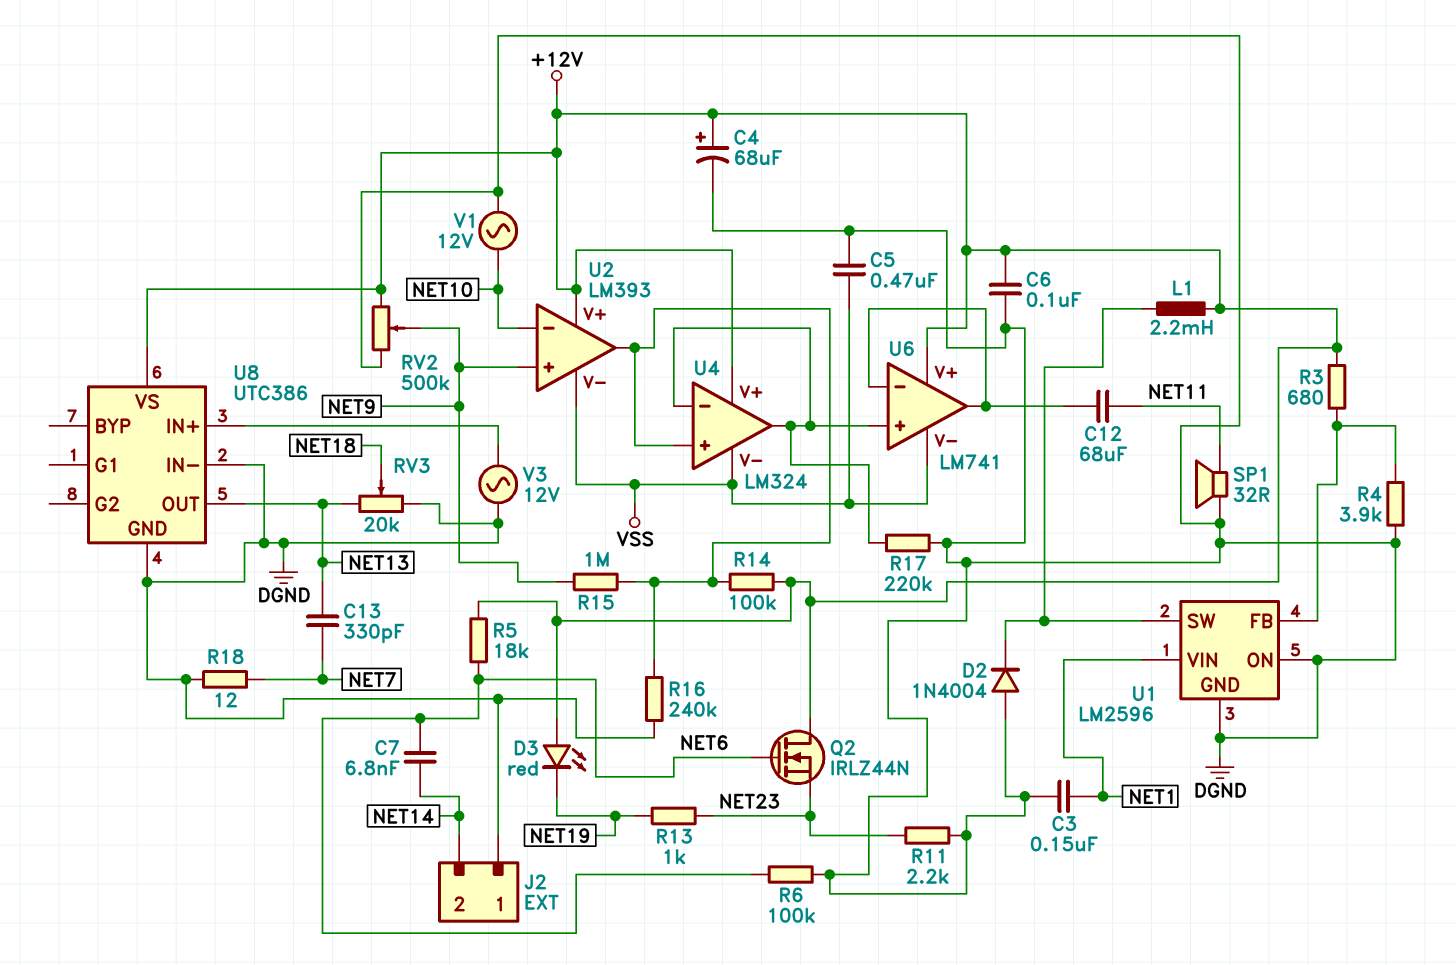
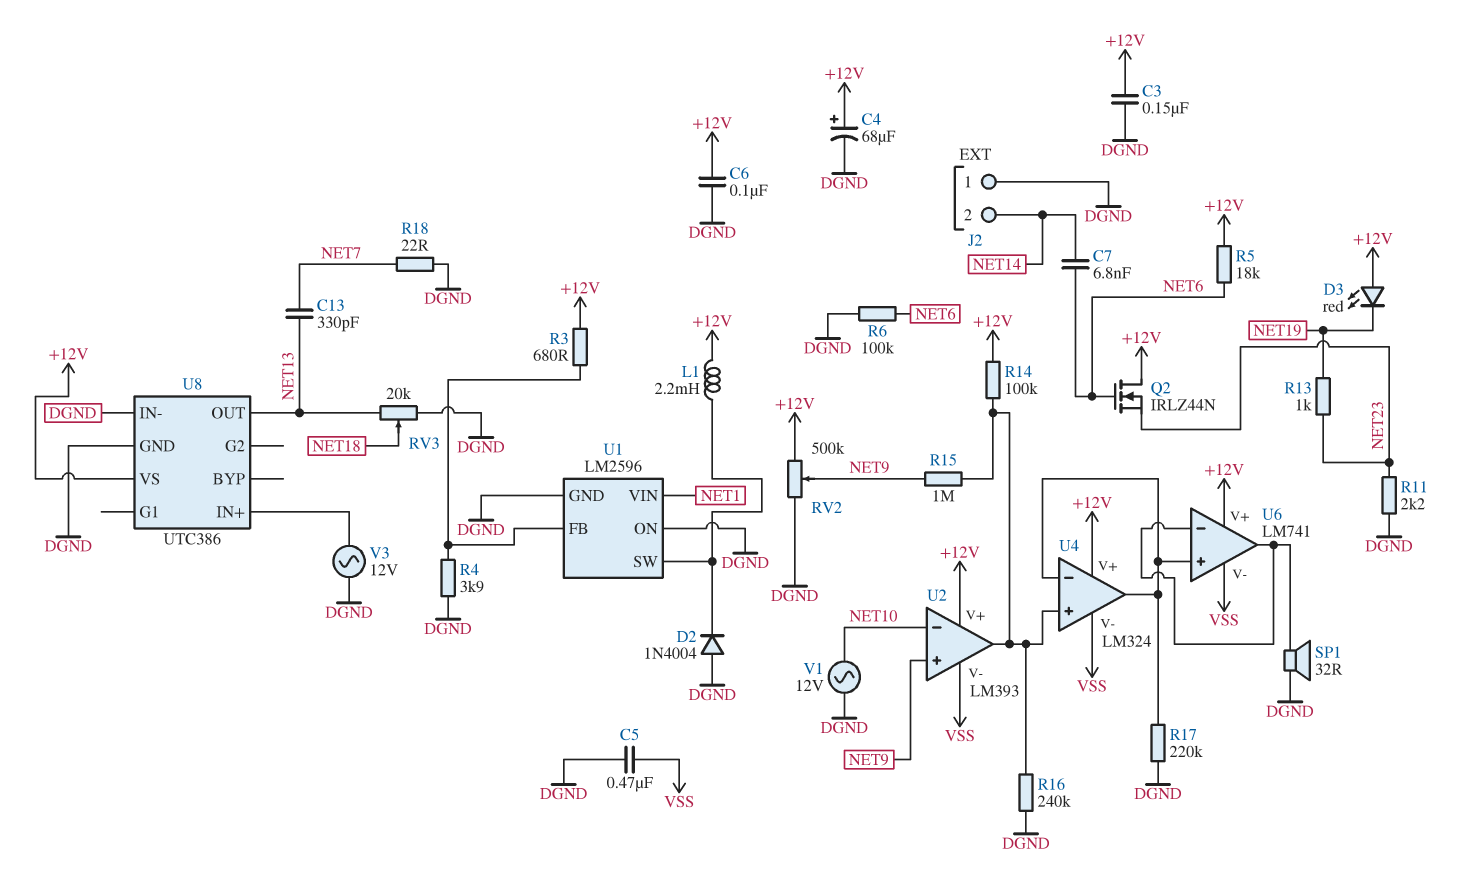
C3: 150nF (DGND, NET1) -> 150nF (+12V, DGND)
C12: 68uF (NET11, U6/in-) -> none
R18: 12 (DGND, NET7) -> 22 (DGND, NET7)
SP1: speaker 32R (DGND, NET11) -> speaker 32R (DGND, U6/in-)

